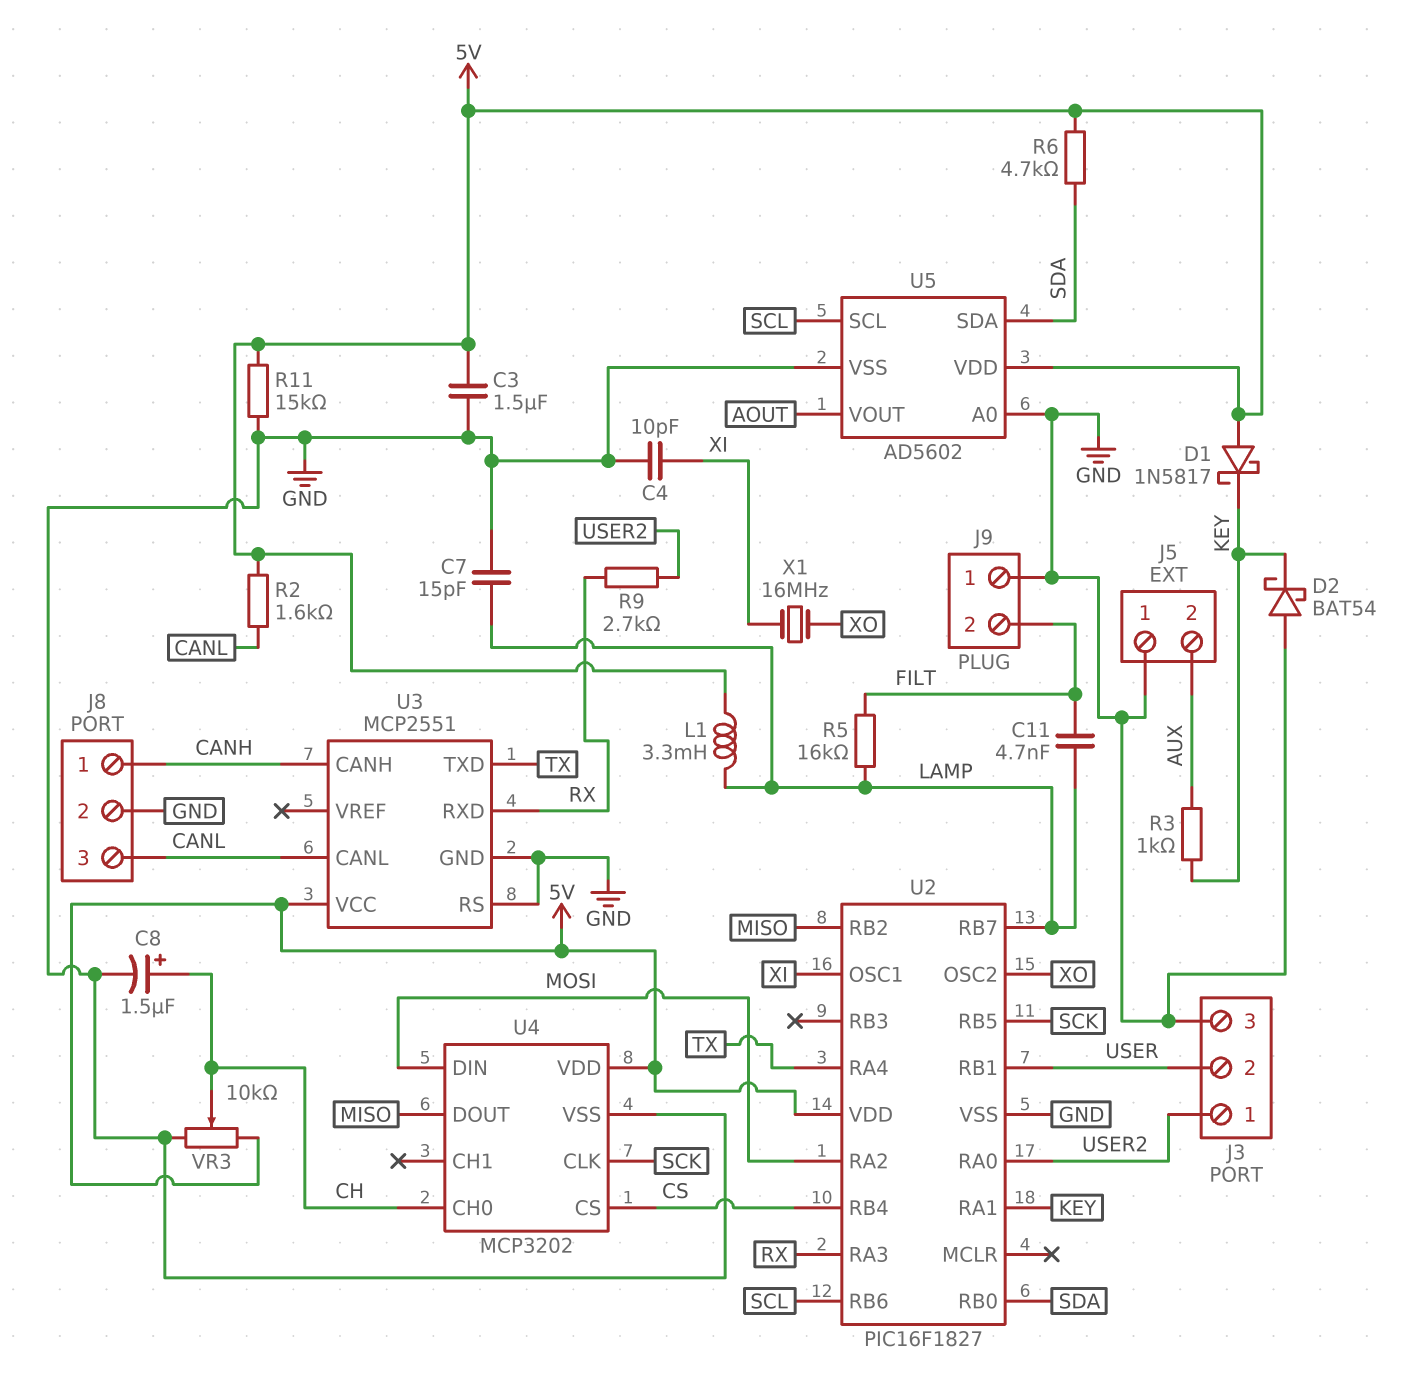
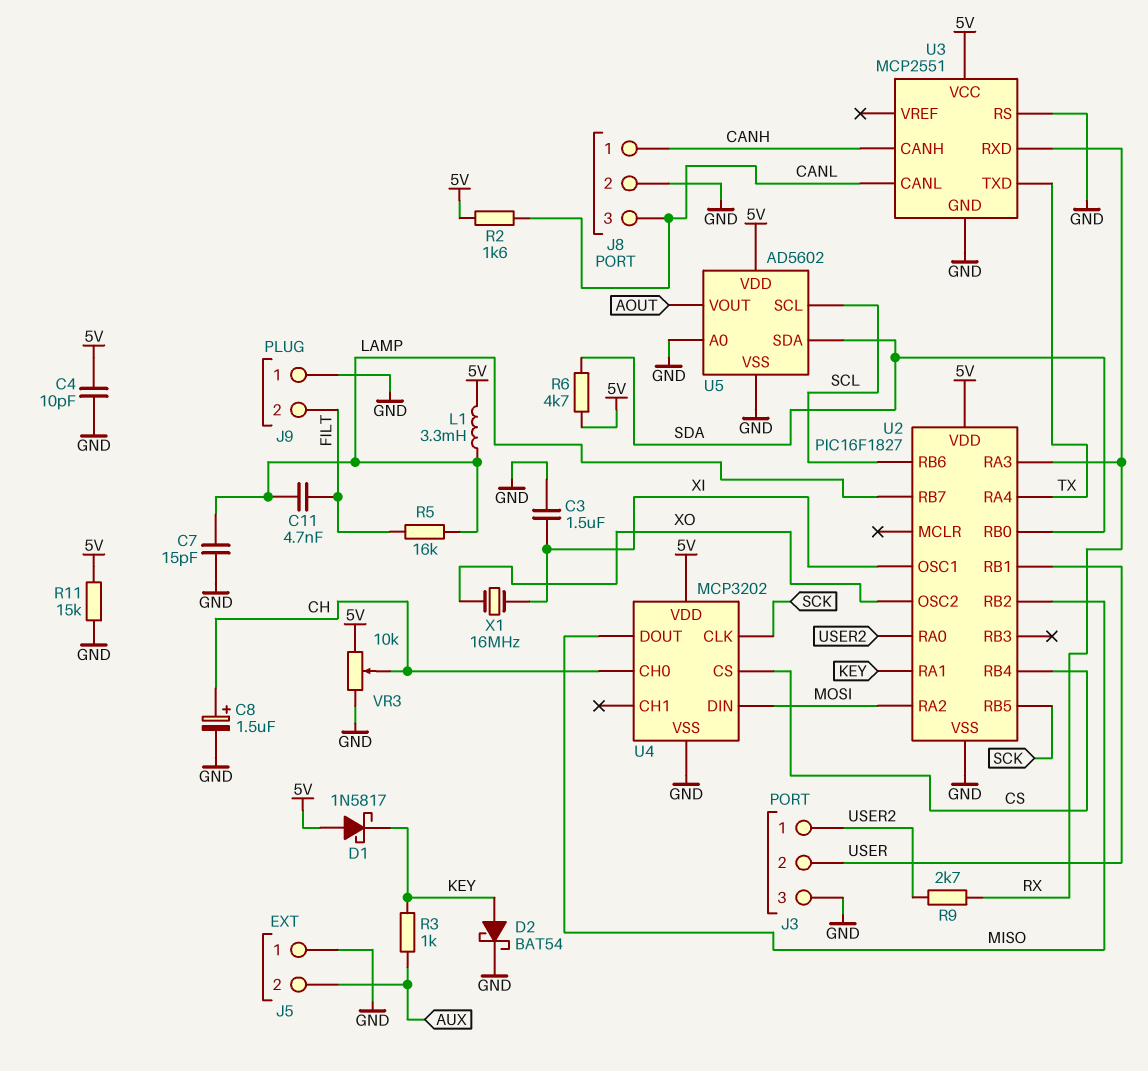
C3: 1.5uF (5V, GND) -> 1.5uF (GND, XI)
C4: 10pF (GND, XI) -> 10pF (5V, GND)
D2: schottky BAT54 (A GND, K KEY) -> schottky BAT54 (A KEY, K GND)

